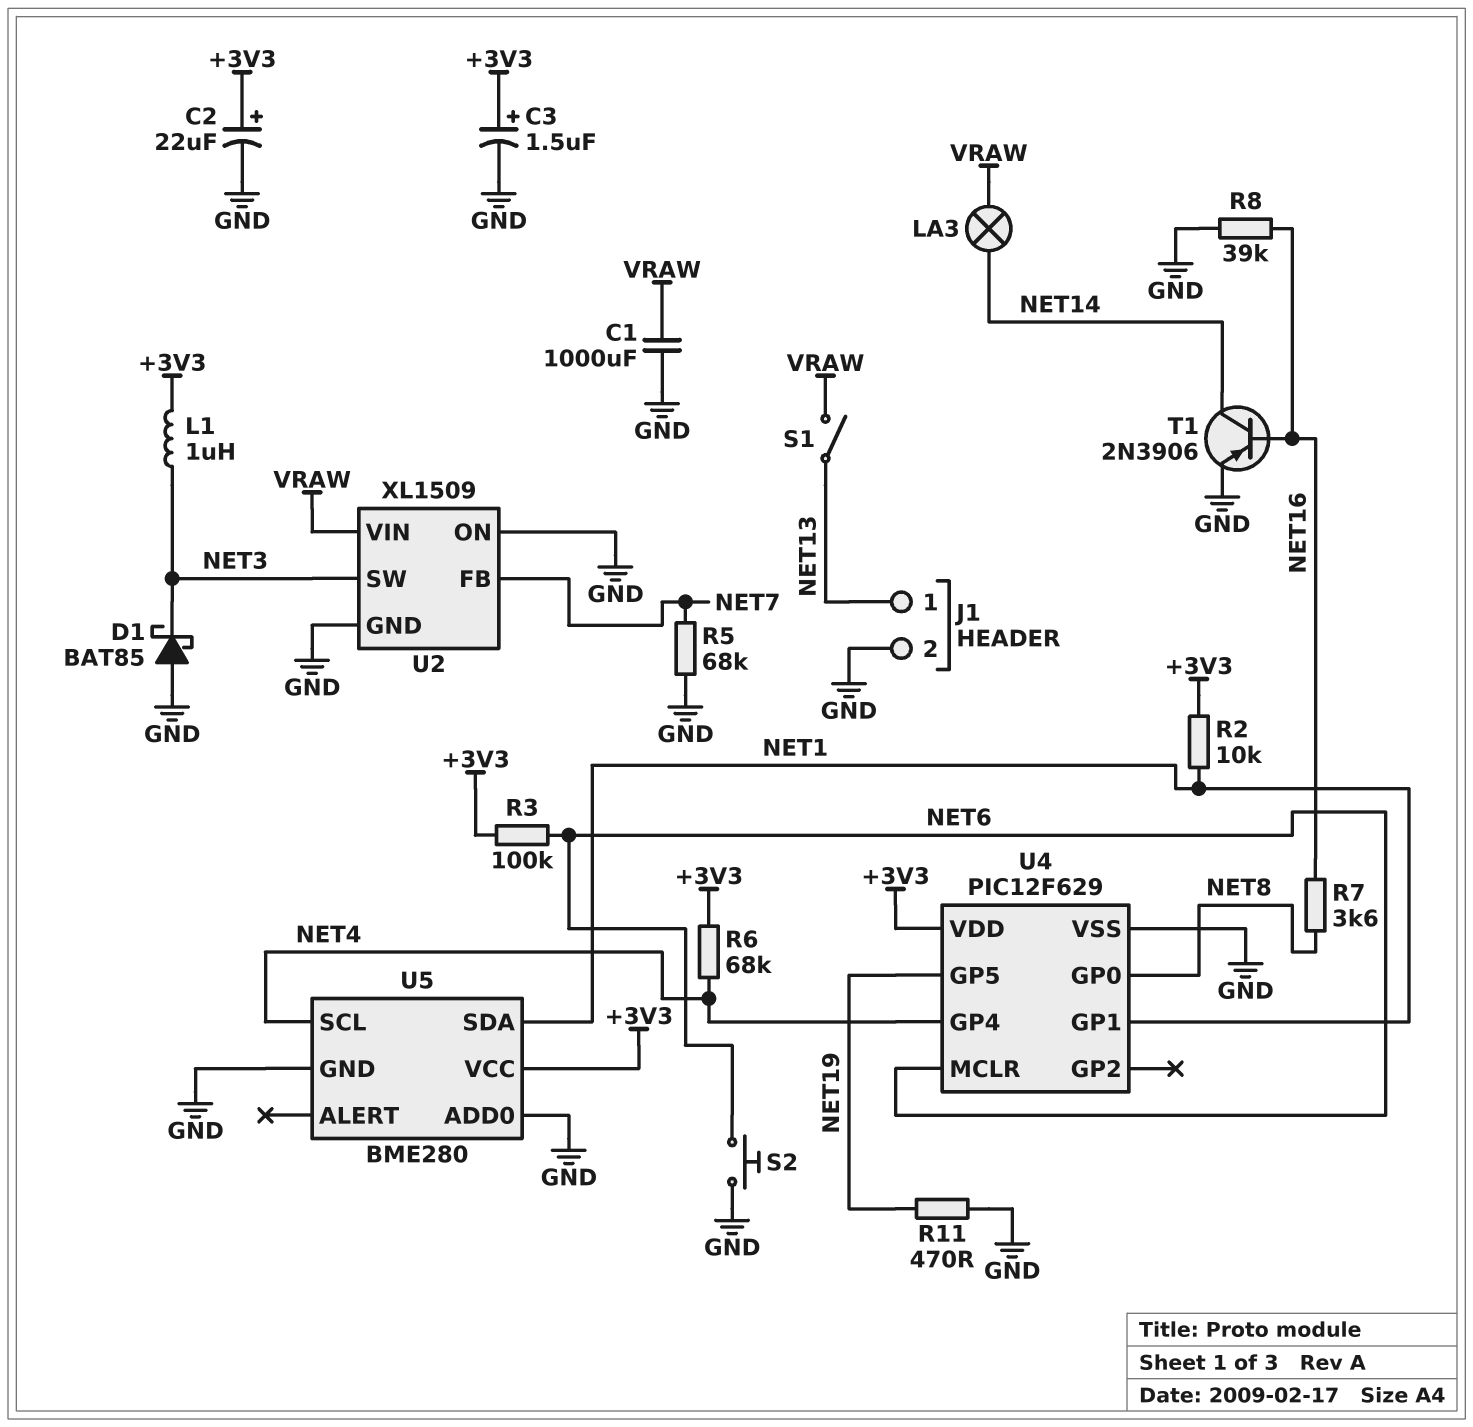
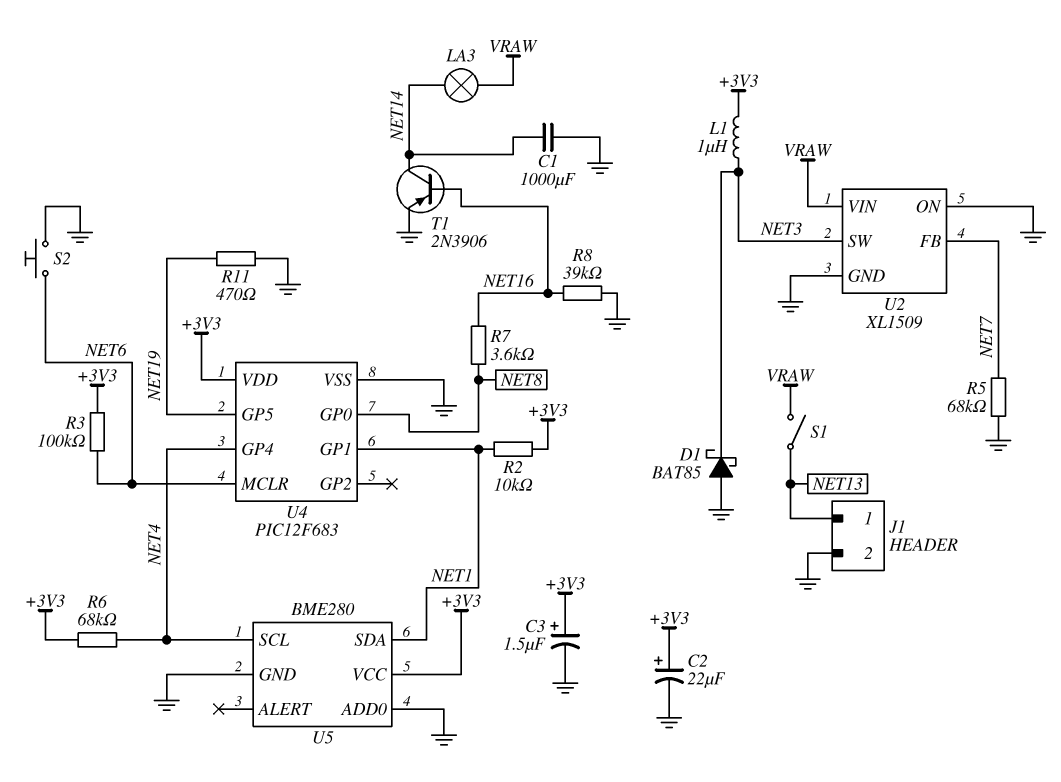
C1: 1000uF (GND, VRAW) -> 1000uF (GND, NET14)
U4: PIC12F629 -> PIC12F683

